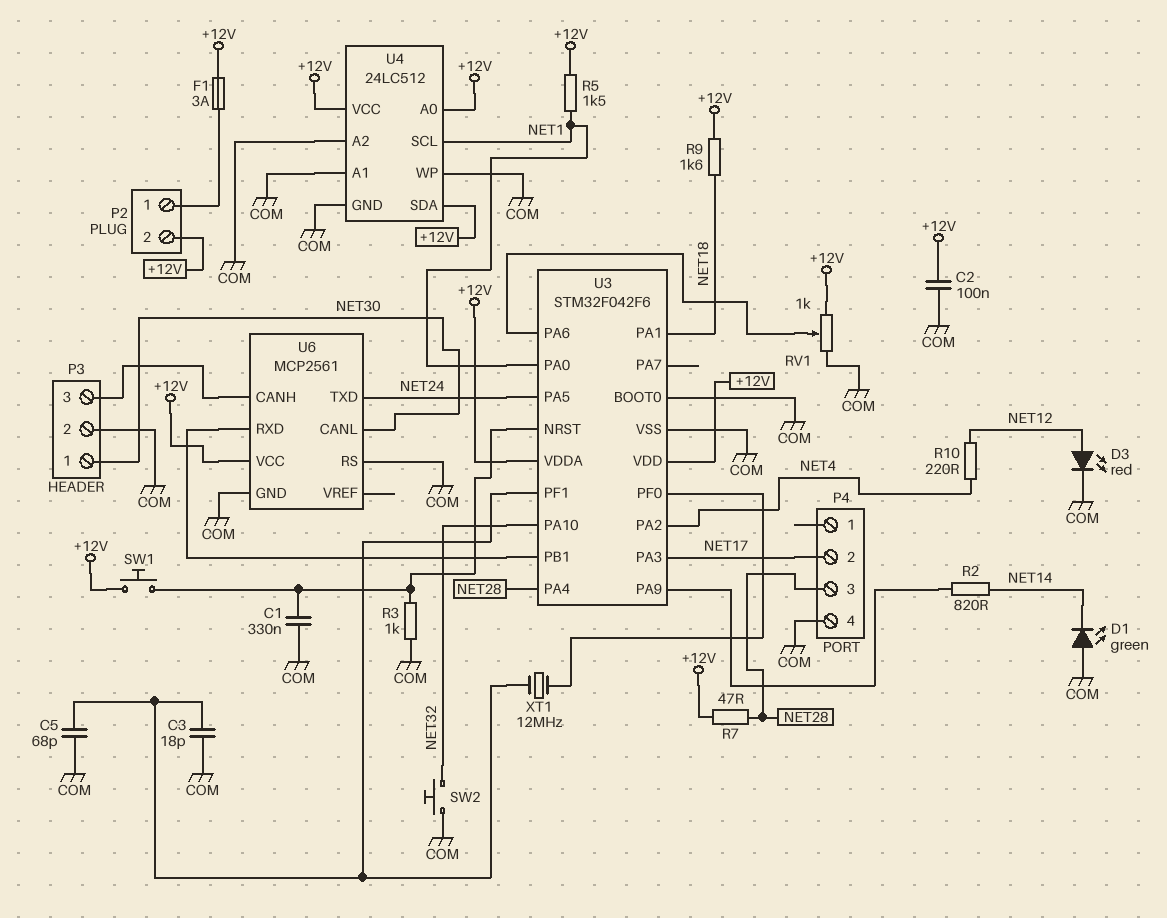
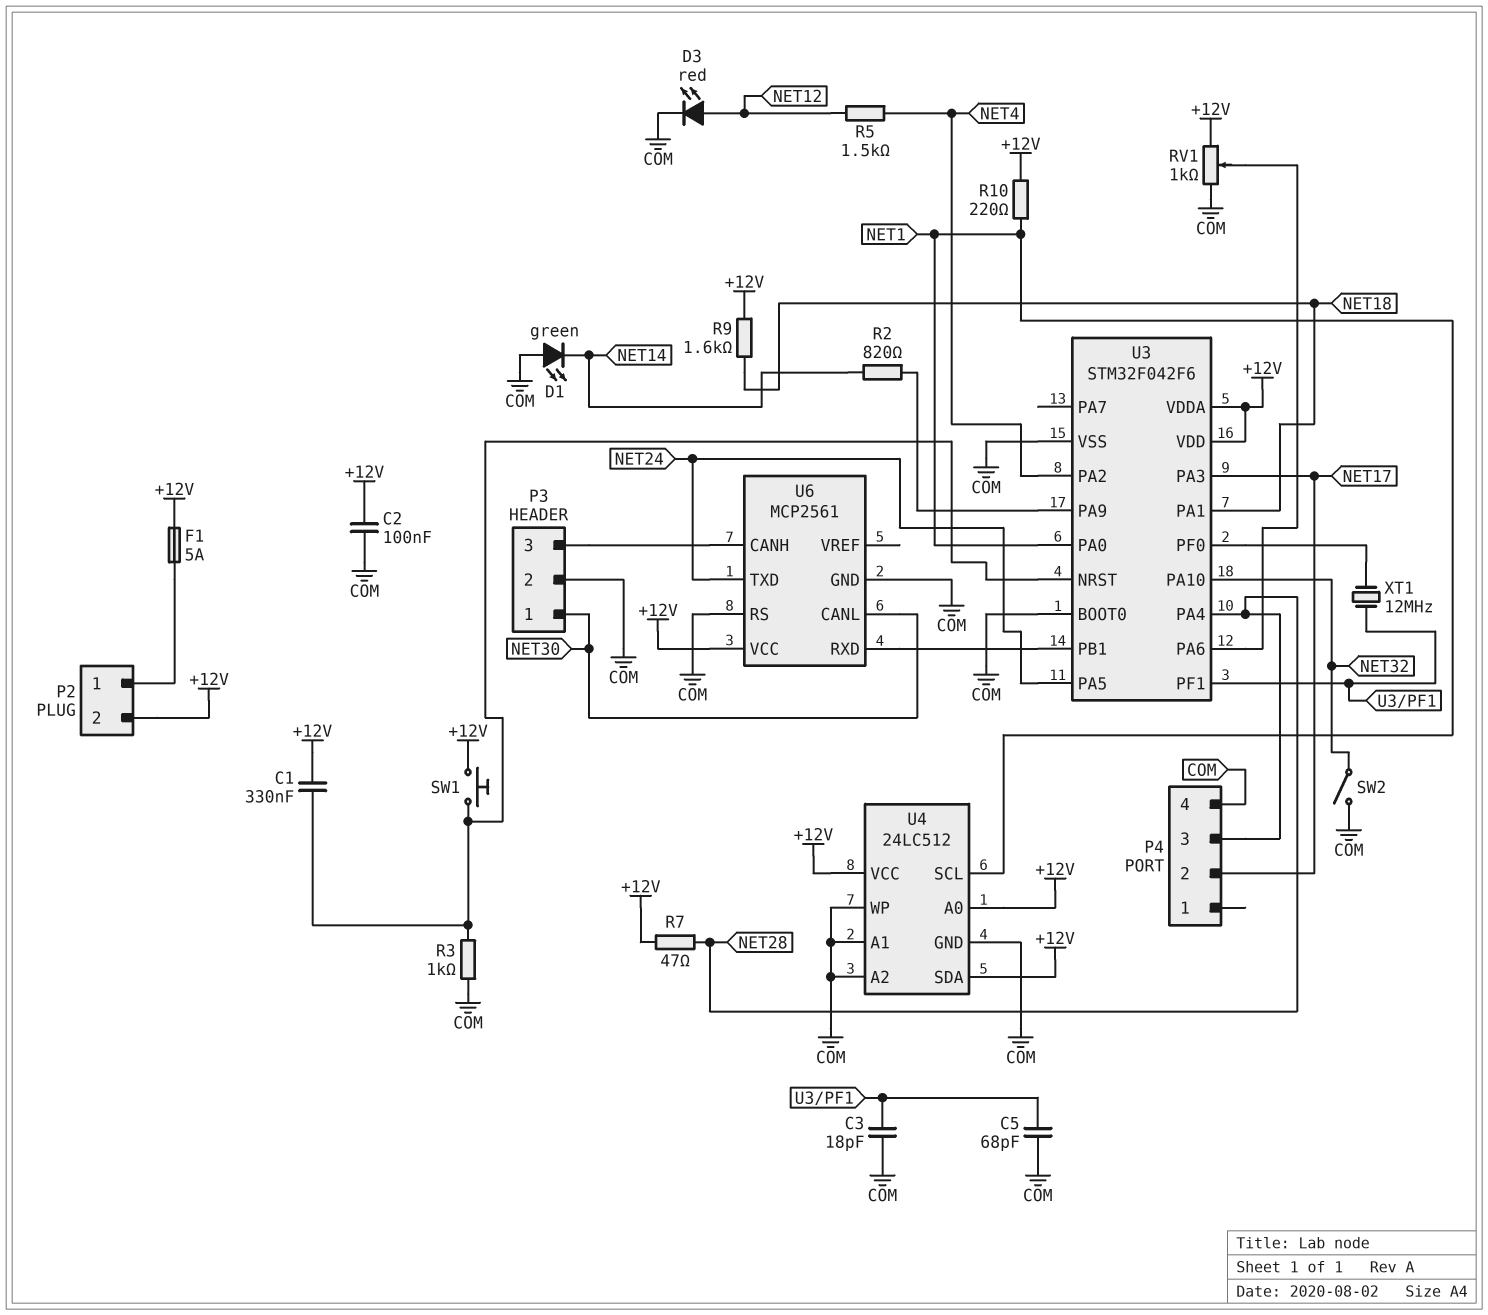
C1: 330nF (COM, U3/NRST) -> 330nF (+12V, U3/NRST)
F1: 3A (+12V, P2/1) -> 5A (+12V, P2/1)
R5: 1.5k (+12V, NET1) -> 1.5k (NET4, NET12)
R10: 220 (NET4, NET12) -> 220 (+12V, NET1)
SW2: button (COM, NET32) -> switch (COM, NET32)

